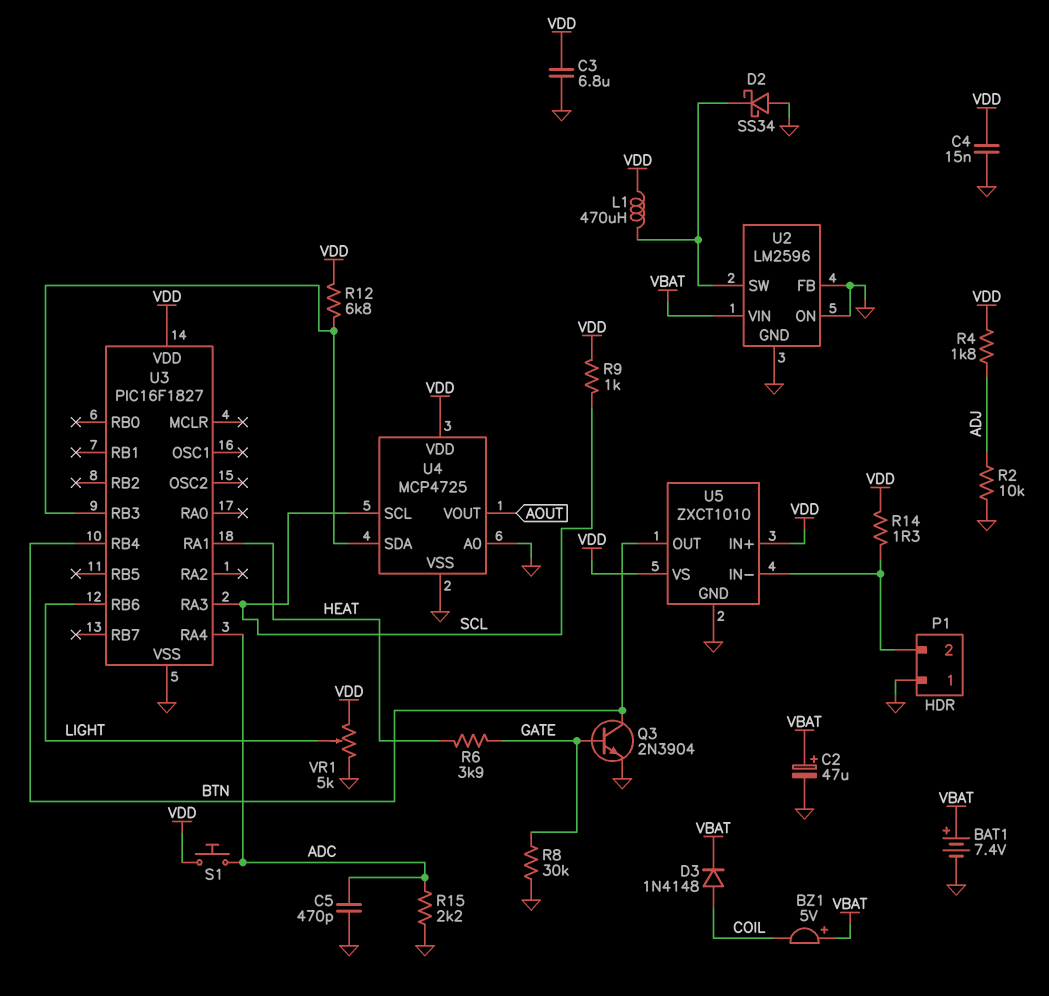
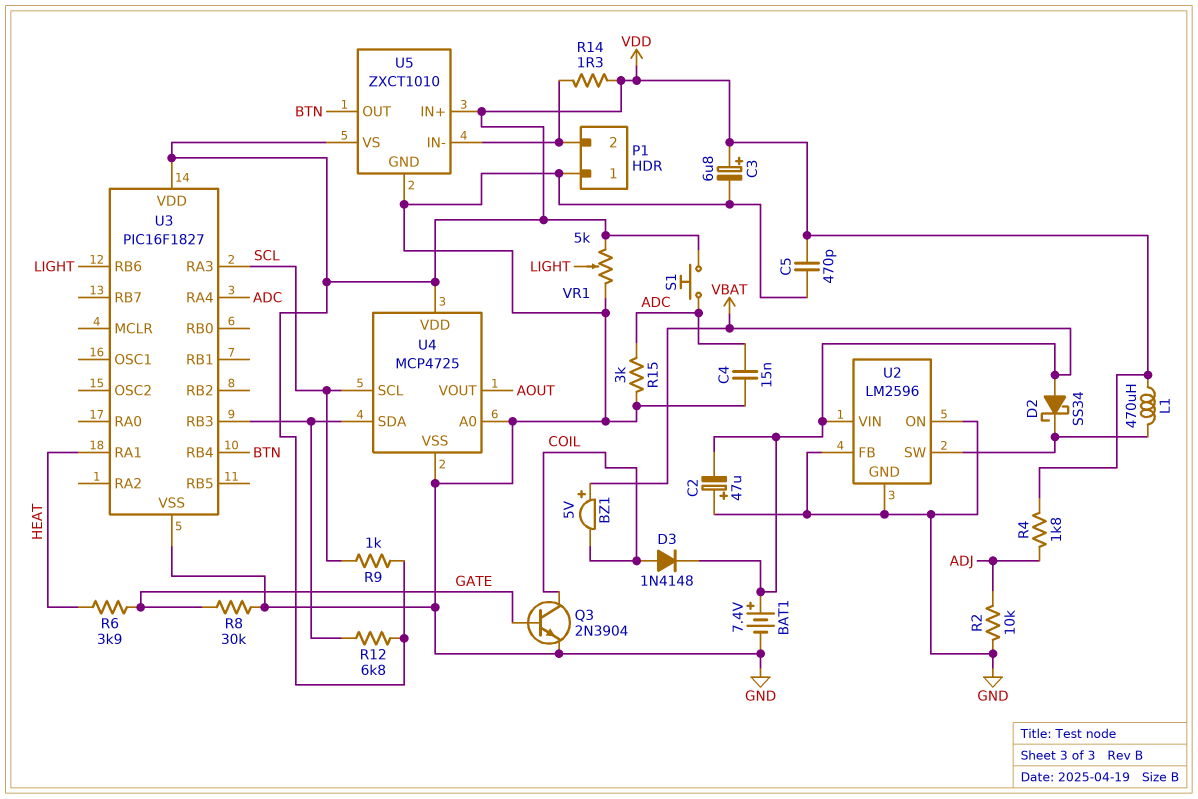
C2: 47uF (plus VBAT, minus GND) -> 47uF (plus GND, minus VBAT)
C3: 6.8uF (GND, VDD) -> 6.8uF (plus VDD, minus GND)
C4: 15nF (GND, VDD) -> 15nF (ADC, GND)
C5: 470pF (ADC, GND) -> 470pF (GND, VDD)
D2: schottky SS34 (A GND, K U2/SW) -> schottky SS34 (A VBAT, K U2/SW)
Q3: NPN 2N3904 (B GATE, C BTN, E GND) -> NPN 2N3904 (B GATE, C COIL, E GND)
R15: 2.2k (ADC, GND) -> 3k (ADC, GND)

